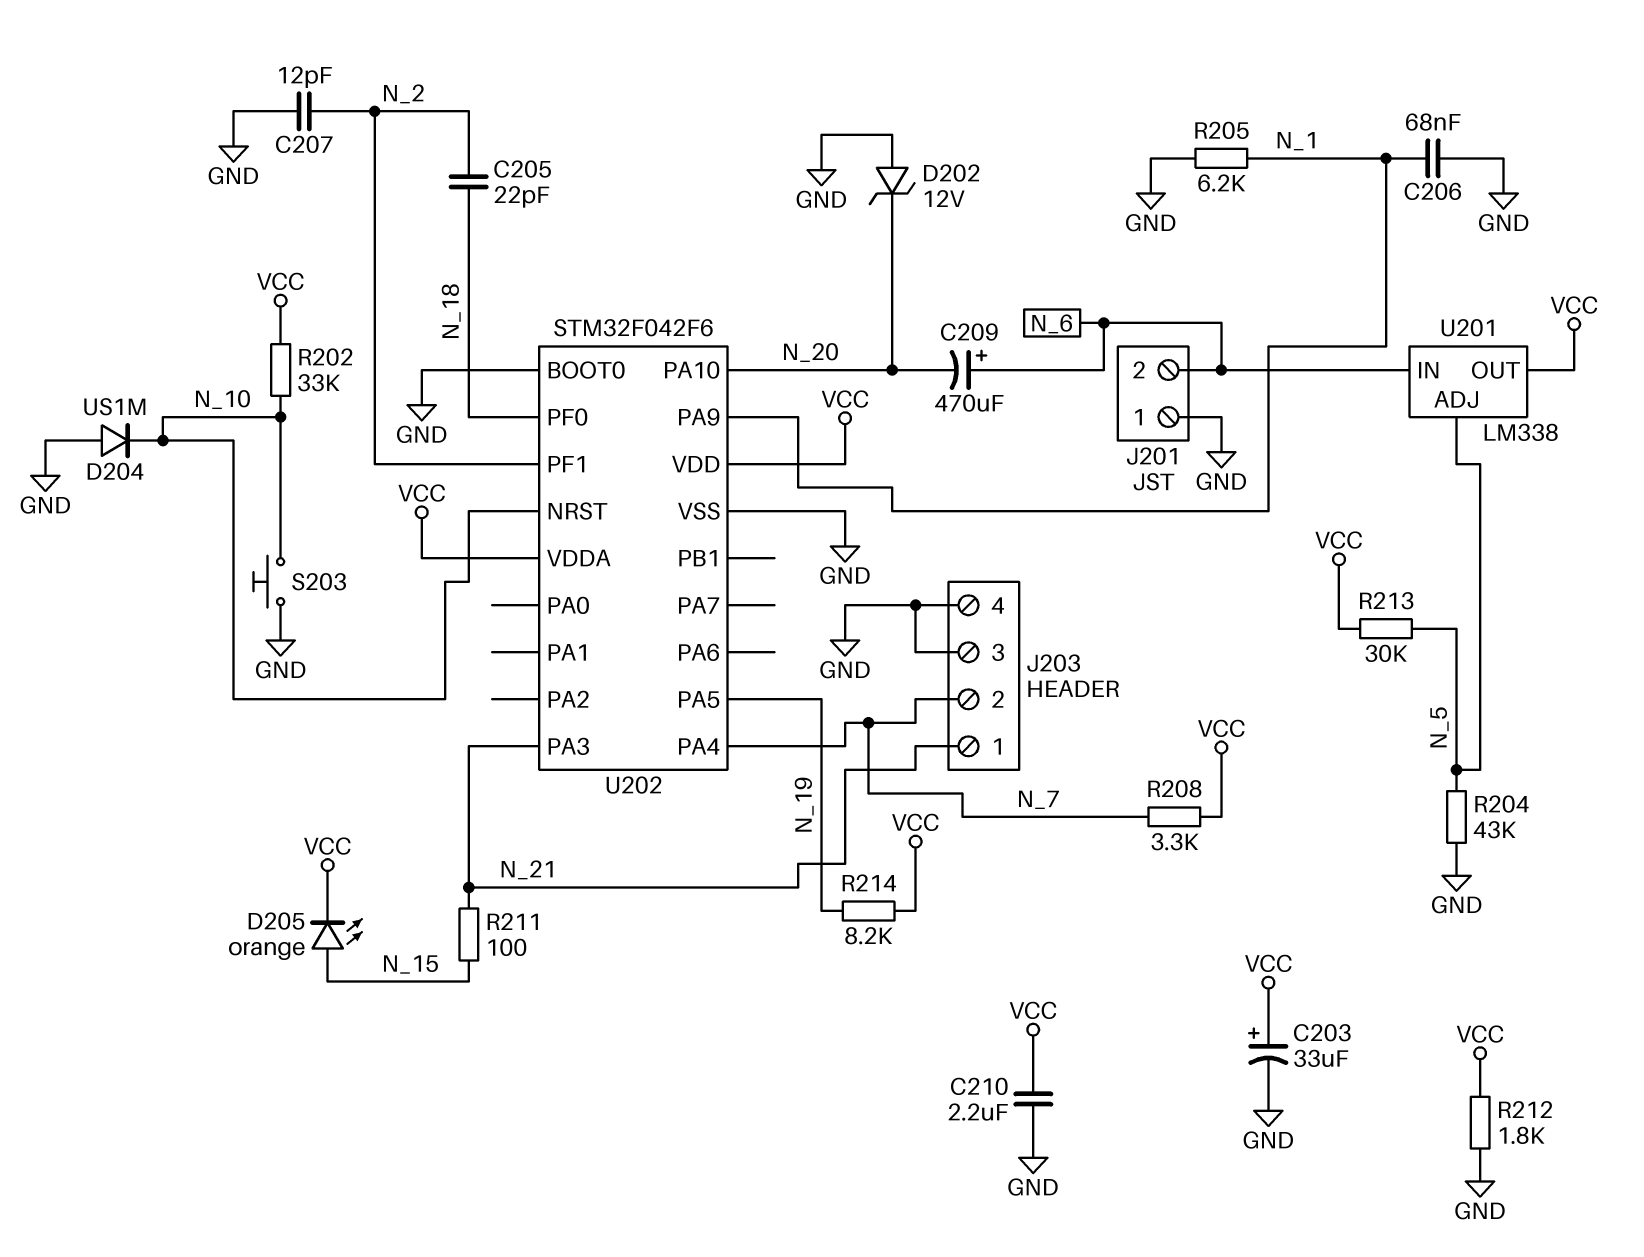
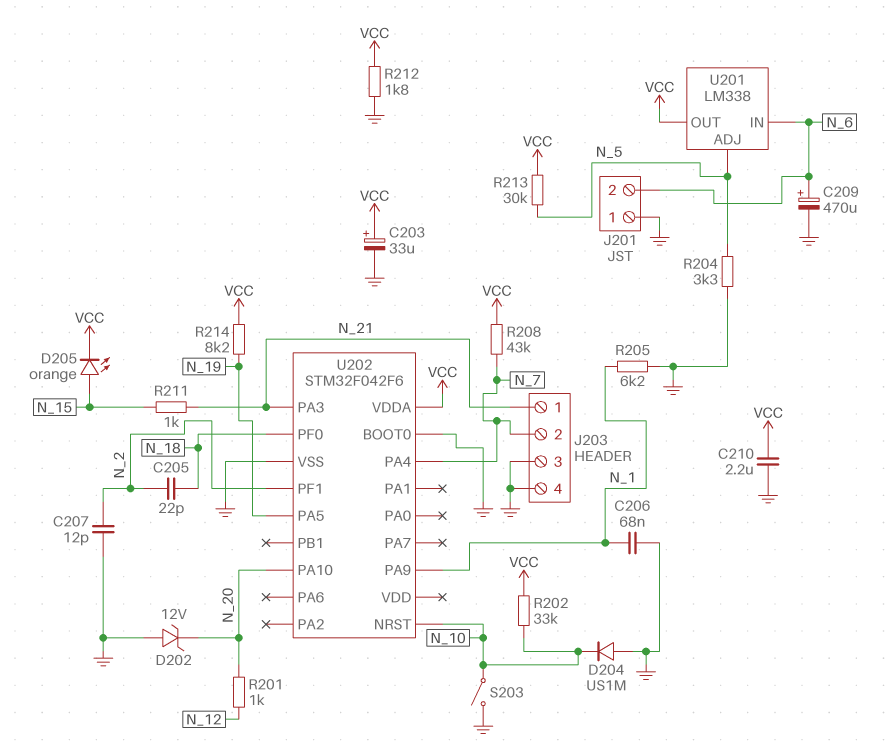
C209: 470uF (plus N_6, minus N_20) -> 470uF (plus N_6, minus GND)
R201: none -> 1k (N_12, N_20)
R204: 43k (GND, N_5) -> 3.3k (GND, N_5)
R208: 3.3k (N_7, VCC) -> 43k (N_7, VCC)
R211: 100 (N_15, N_21) -> 1k (N_15, N_21)
S203: button (GND, N_10) -> switch (GND, N_10)
U202 pin VDD: VCC -> none

